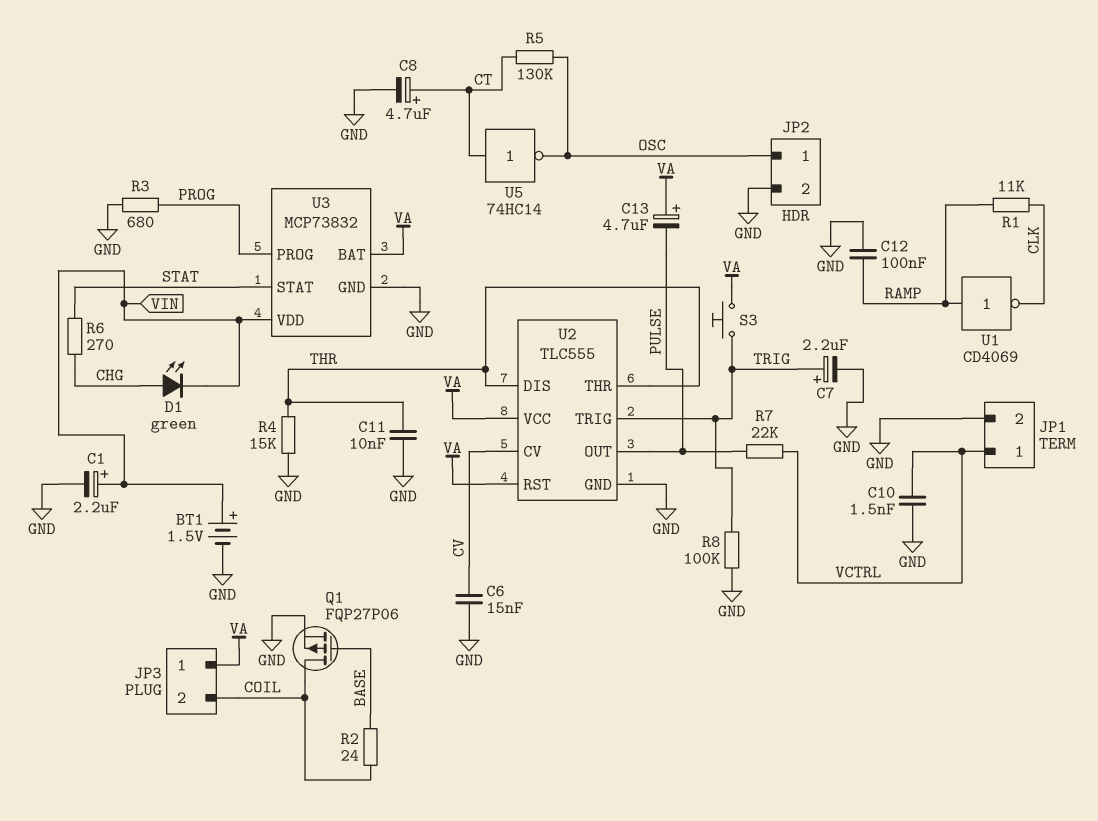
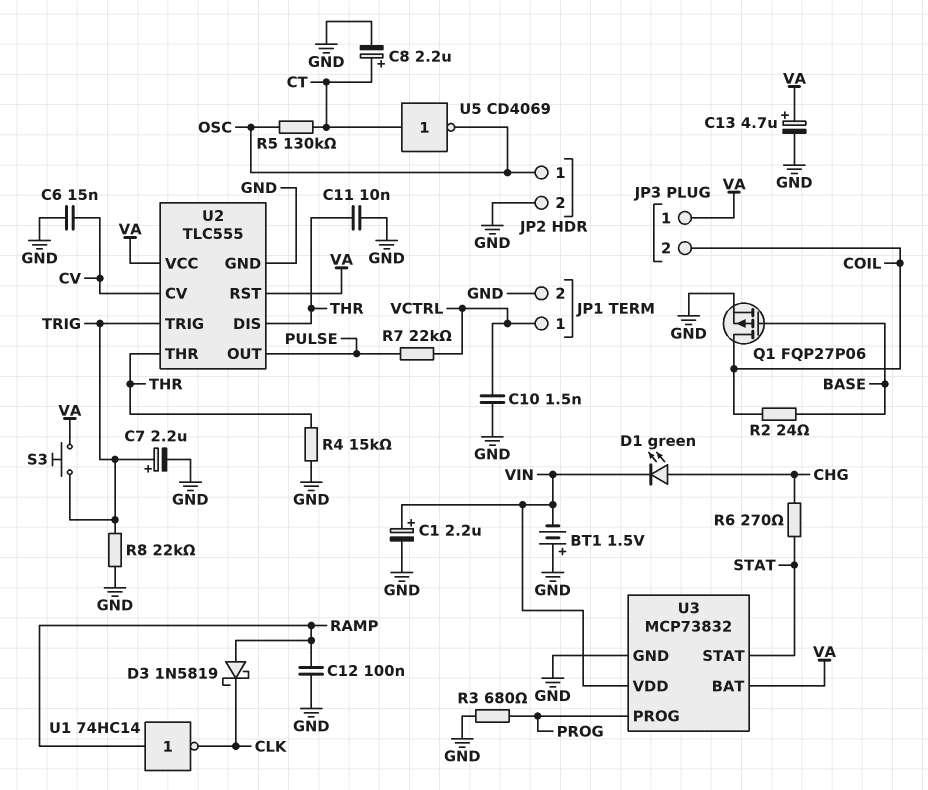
BT1: 1.5V (plus VIN, minus GND) -> 1.5V (plus GND, minus VIN)
C8: 4.7uF (plus CT, minus GND) -> 2.2uF (plus CT, minus GND)
C13: 4.7uF (plus VA, minus PULSE) -> 4.7uF (plus VA, minus GND)
D3: none -> schottky 1N5819 (A RAMP, K CLK)
R1: 11k (CLK, RAMP) -> none
R8: 100k (GND, TRIG) -> 22k (GND, TRIG)
U1: NOT CD4069 (in RAMP, out CLK) -> NOT 74HC14 (in RAMP, out CLK)
U5: NOT 74HC14 (in CT, out OSC) -> NOT CD4069 (in CT, out OSC)

